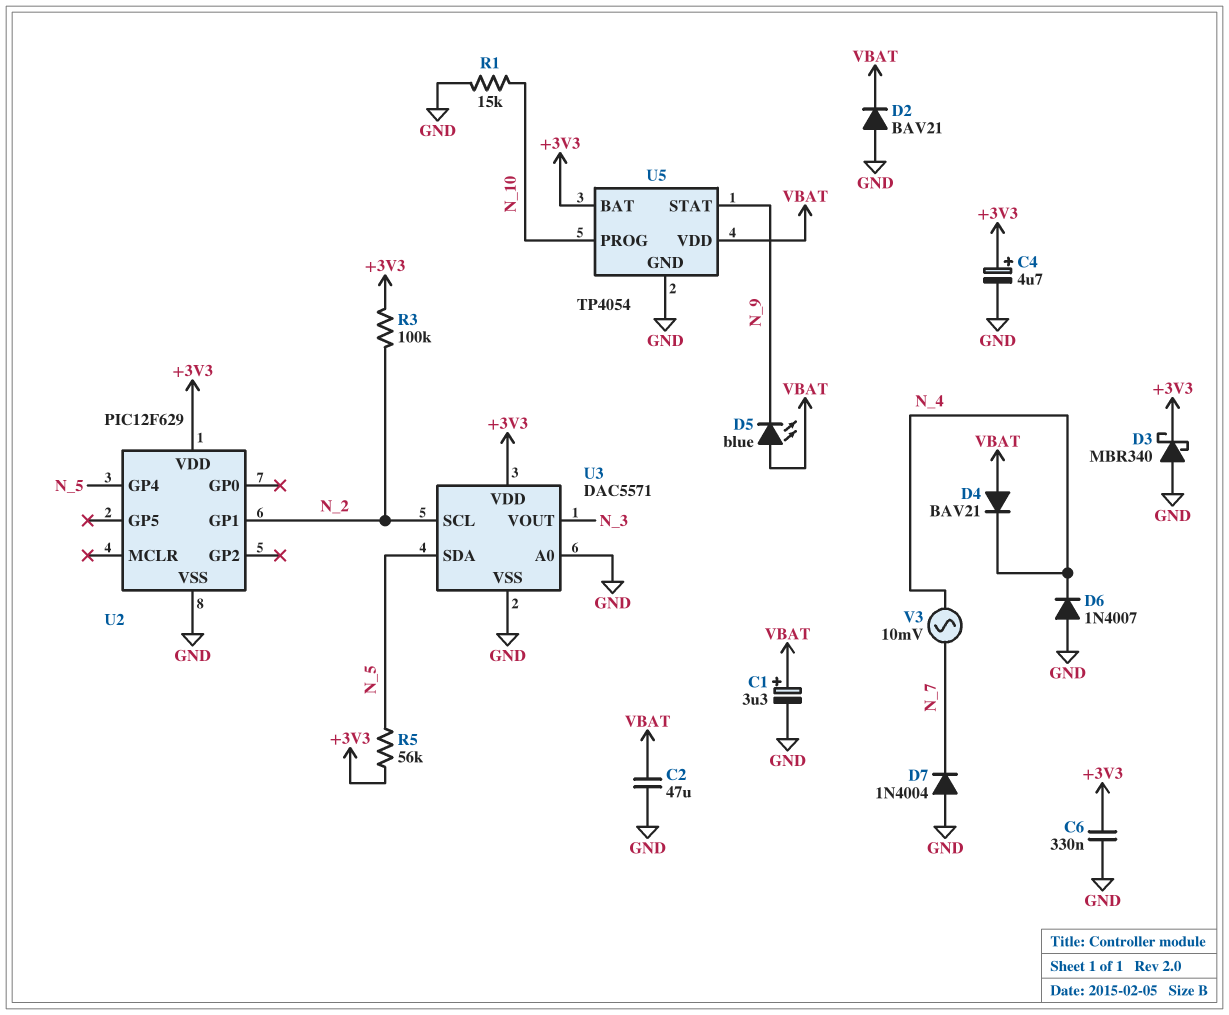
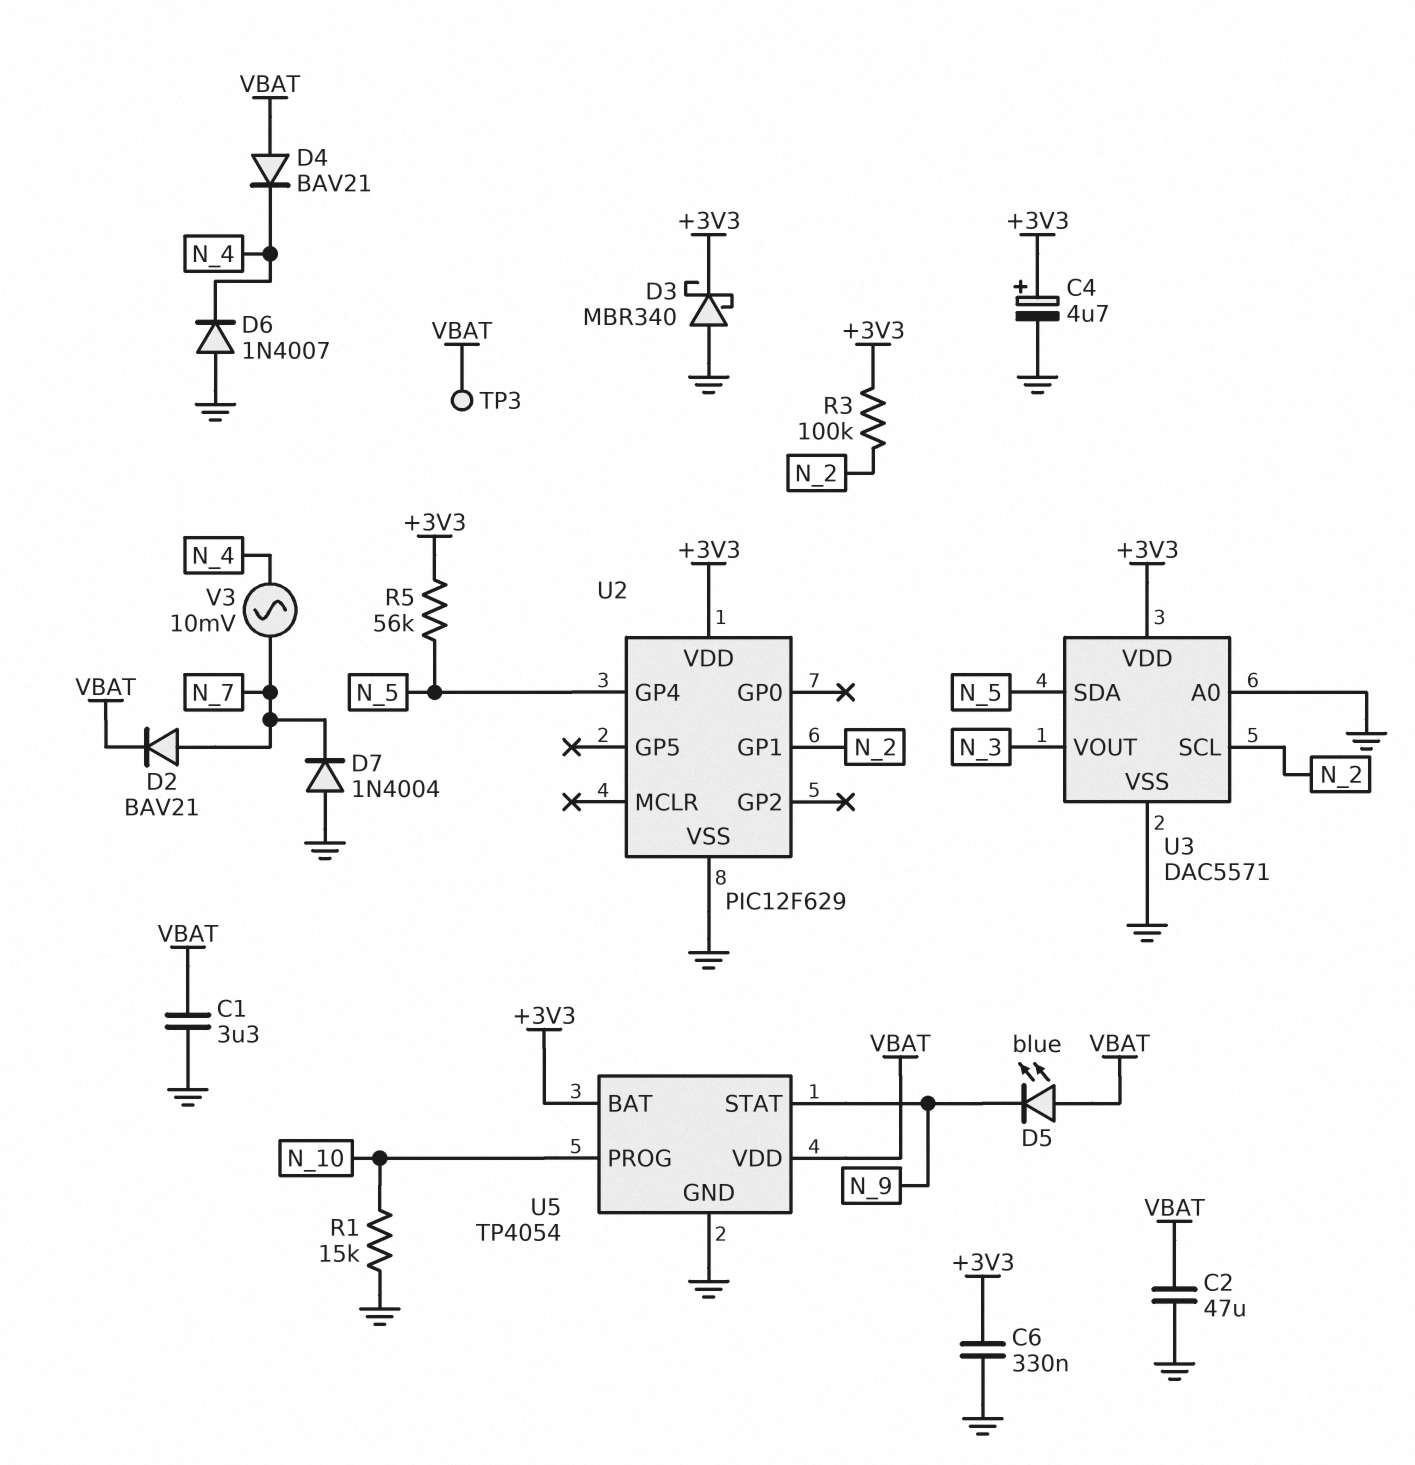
C1: 3.3uF (plus VBAT, minus GND) -> 3.3uF (GND, VBAT)
D2: diode BAV21 (A GND, K VBAT) -> diode BAV21 (A N_7, K VBAT)
TP3: none -> test point (VBAT)

